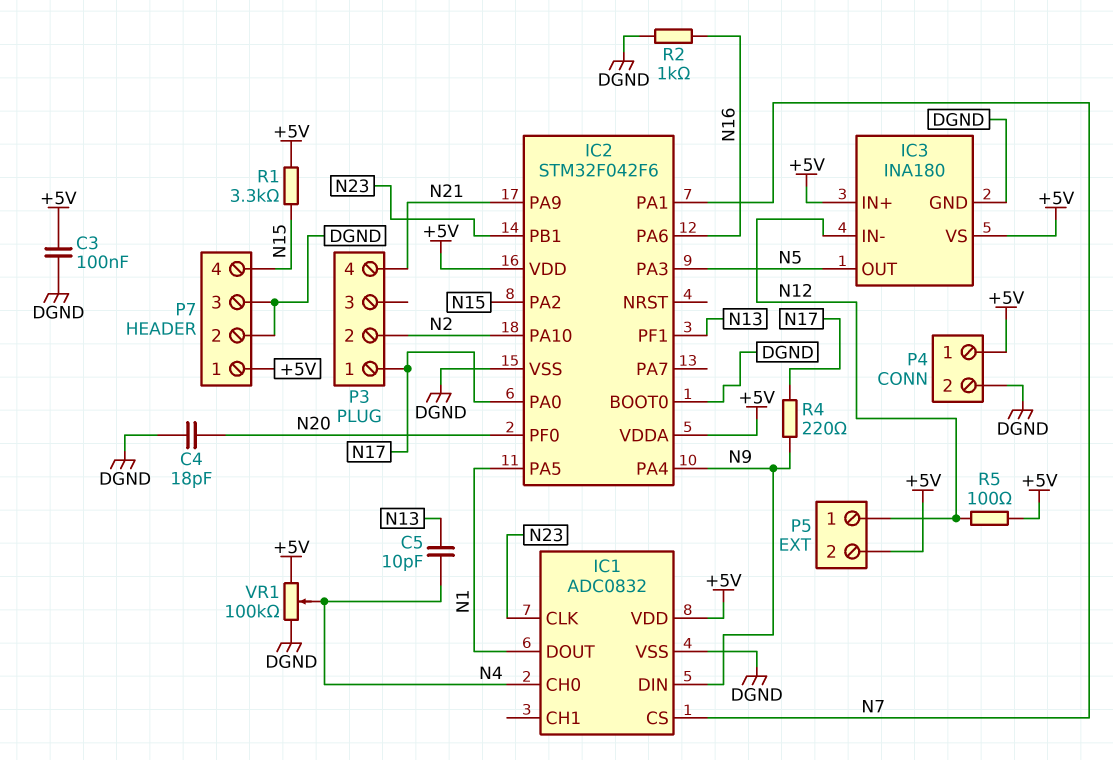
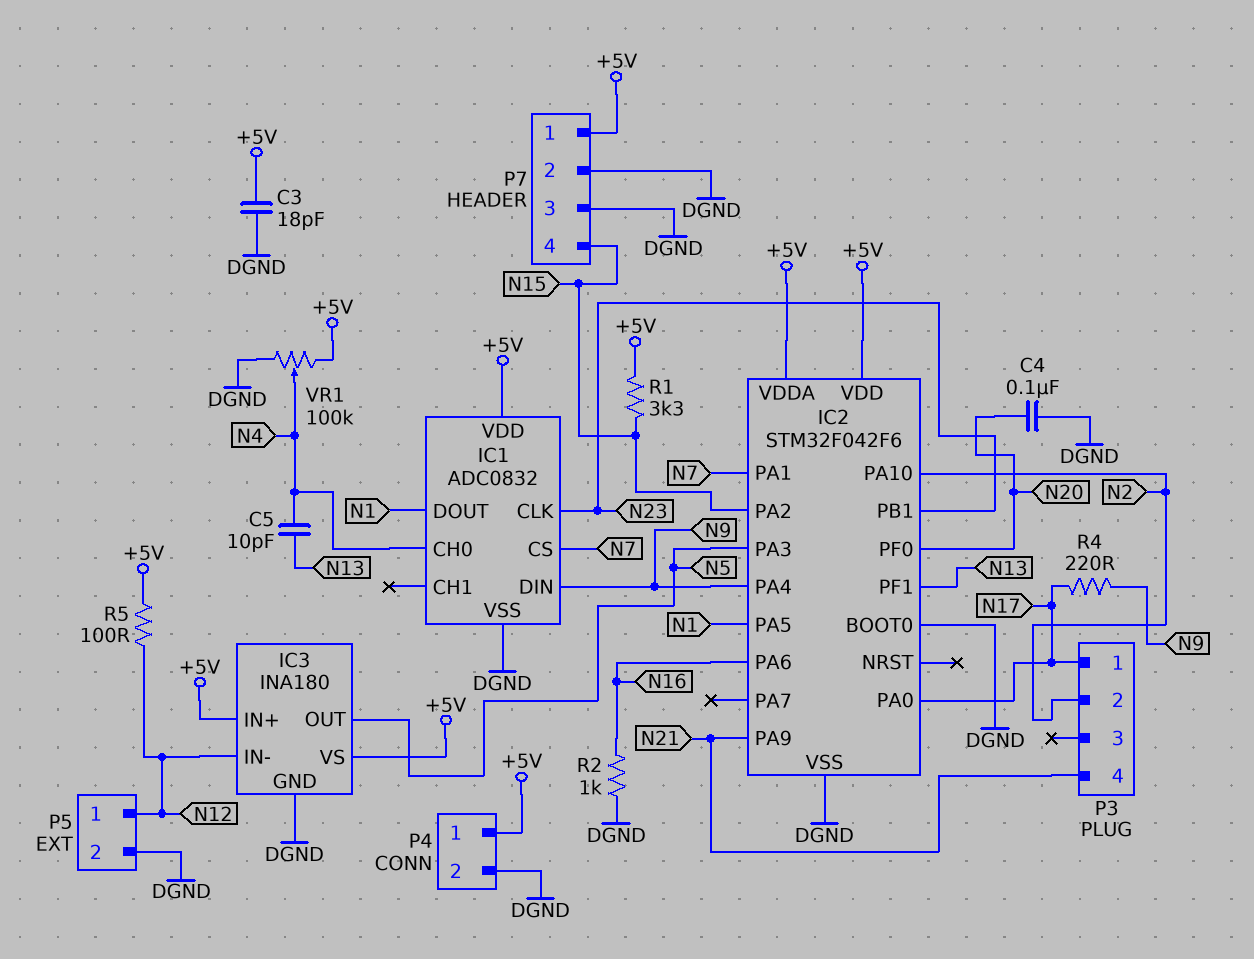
C3: 100nF (+5V, DGND) -> 18pF (+5V, DGND)
C4: 18pF (DGND, N20) -> 100nF (DGND, N20)
P5 pin 2: +5V -> DGND

